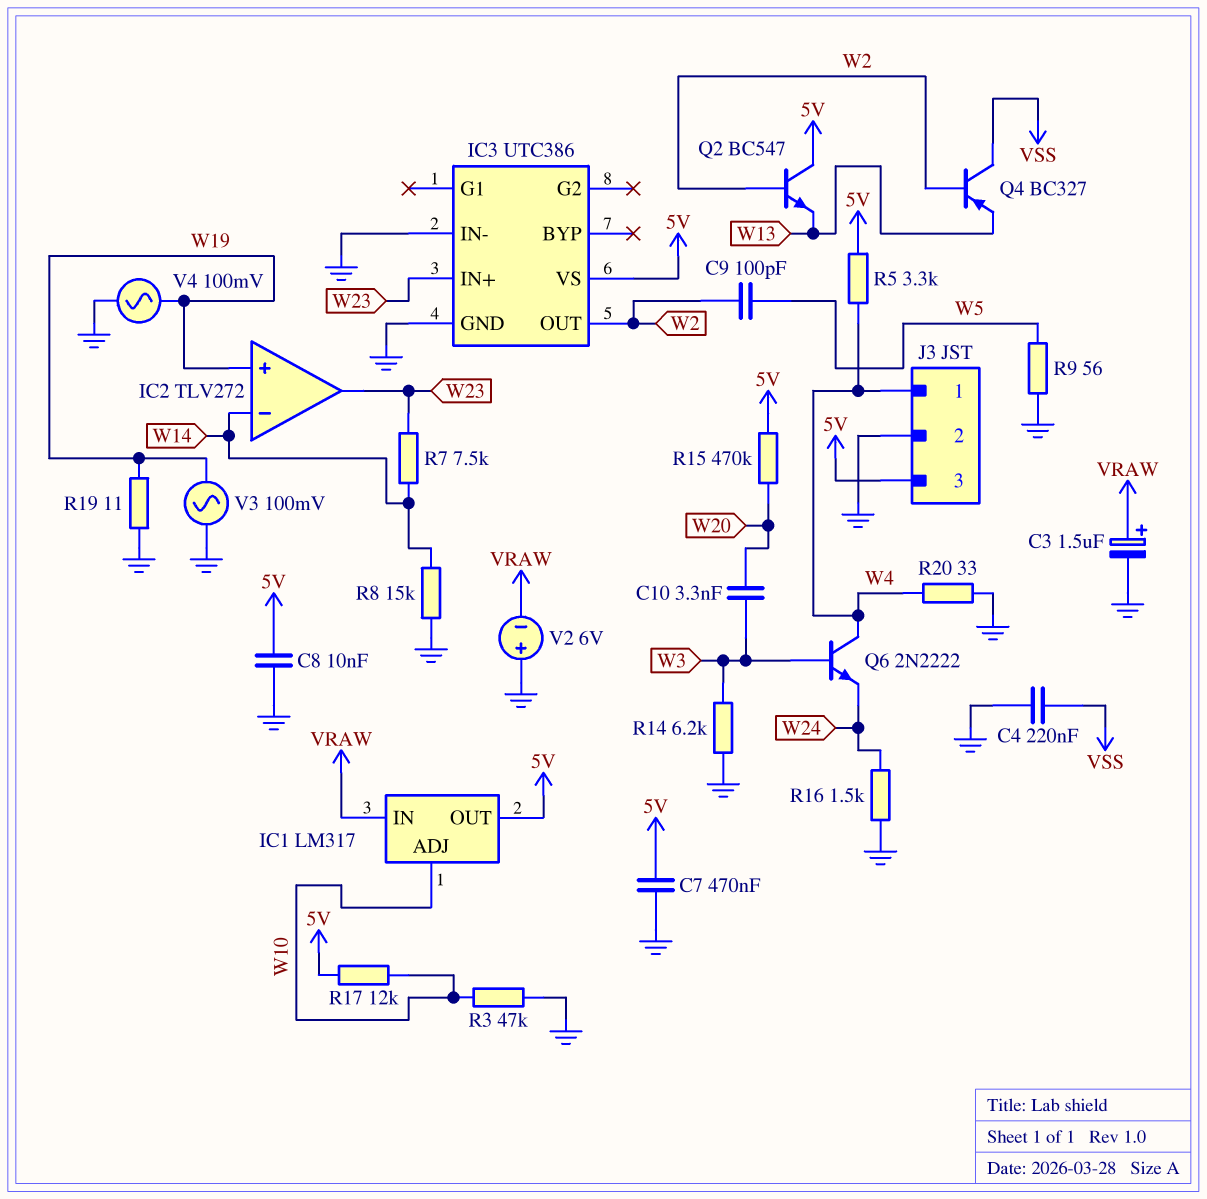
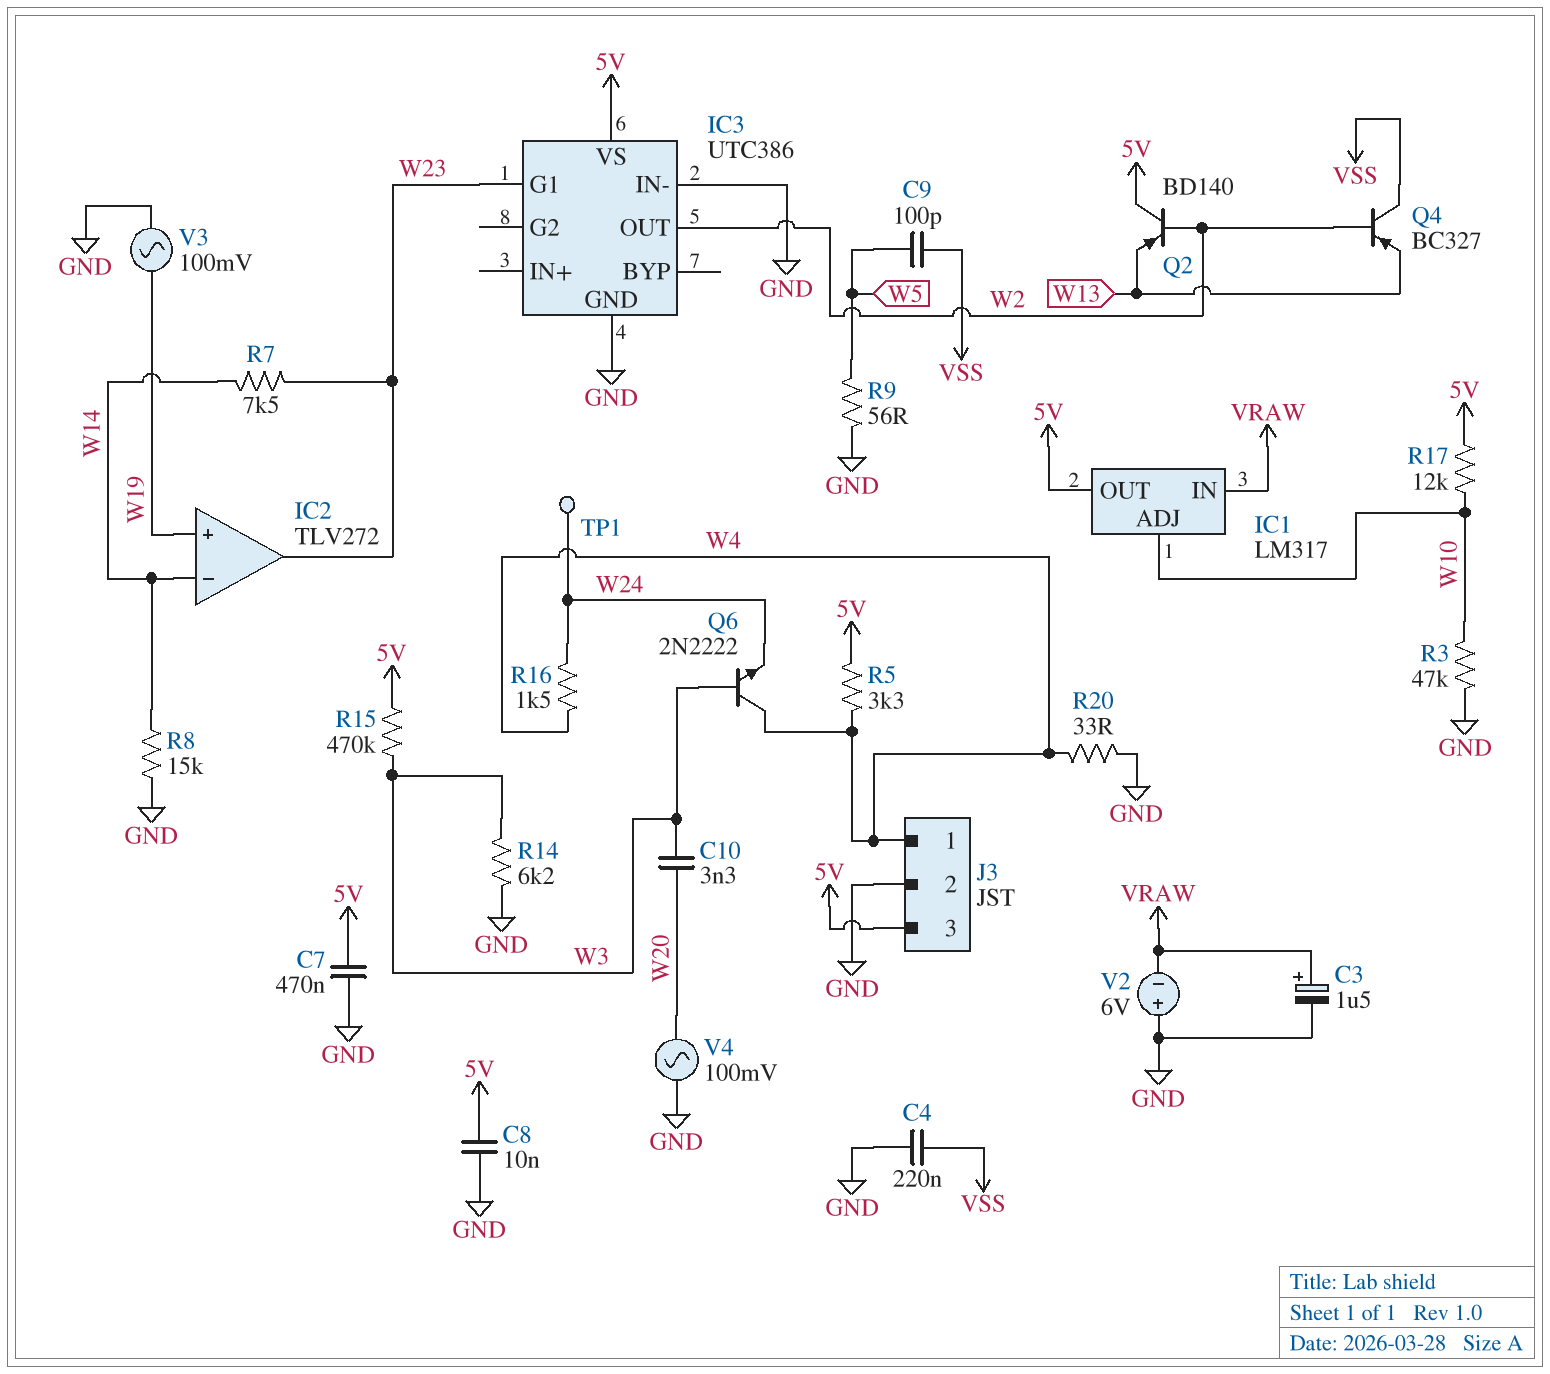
C9: 100pF (W2, W5) -> 100pF (VSS, W5)
IC3 pin G1: none -> W23
IC3 pin IN+: W23 -> none
Q2: NPN BC547 (B W2, C 5V, E W13) -> PNP BD140 (B W2, C 5V, E W13)
R15: 470k (5V, W20) -> 470k (5V, W3)
R16: 1.5k (GND, W24) -> 1.5k (W4, W24)
R19: 11 (GND, W19) -> none
TP1: none -> test point (W24)
V4: AC 100mV (GND, W19) -> AC 100mV (GND, W20)

